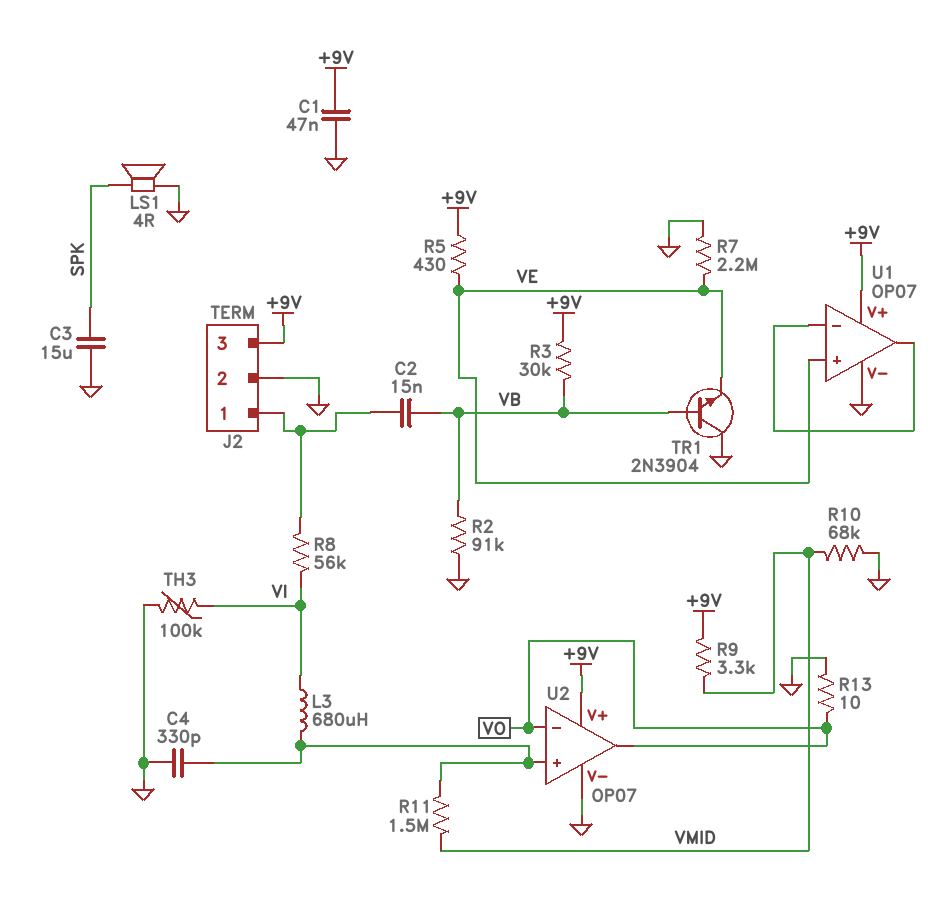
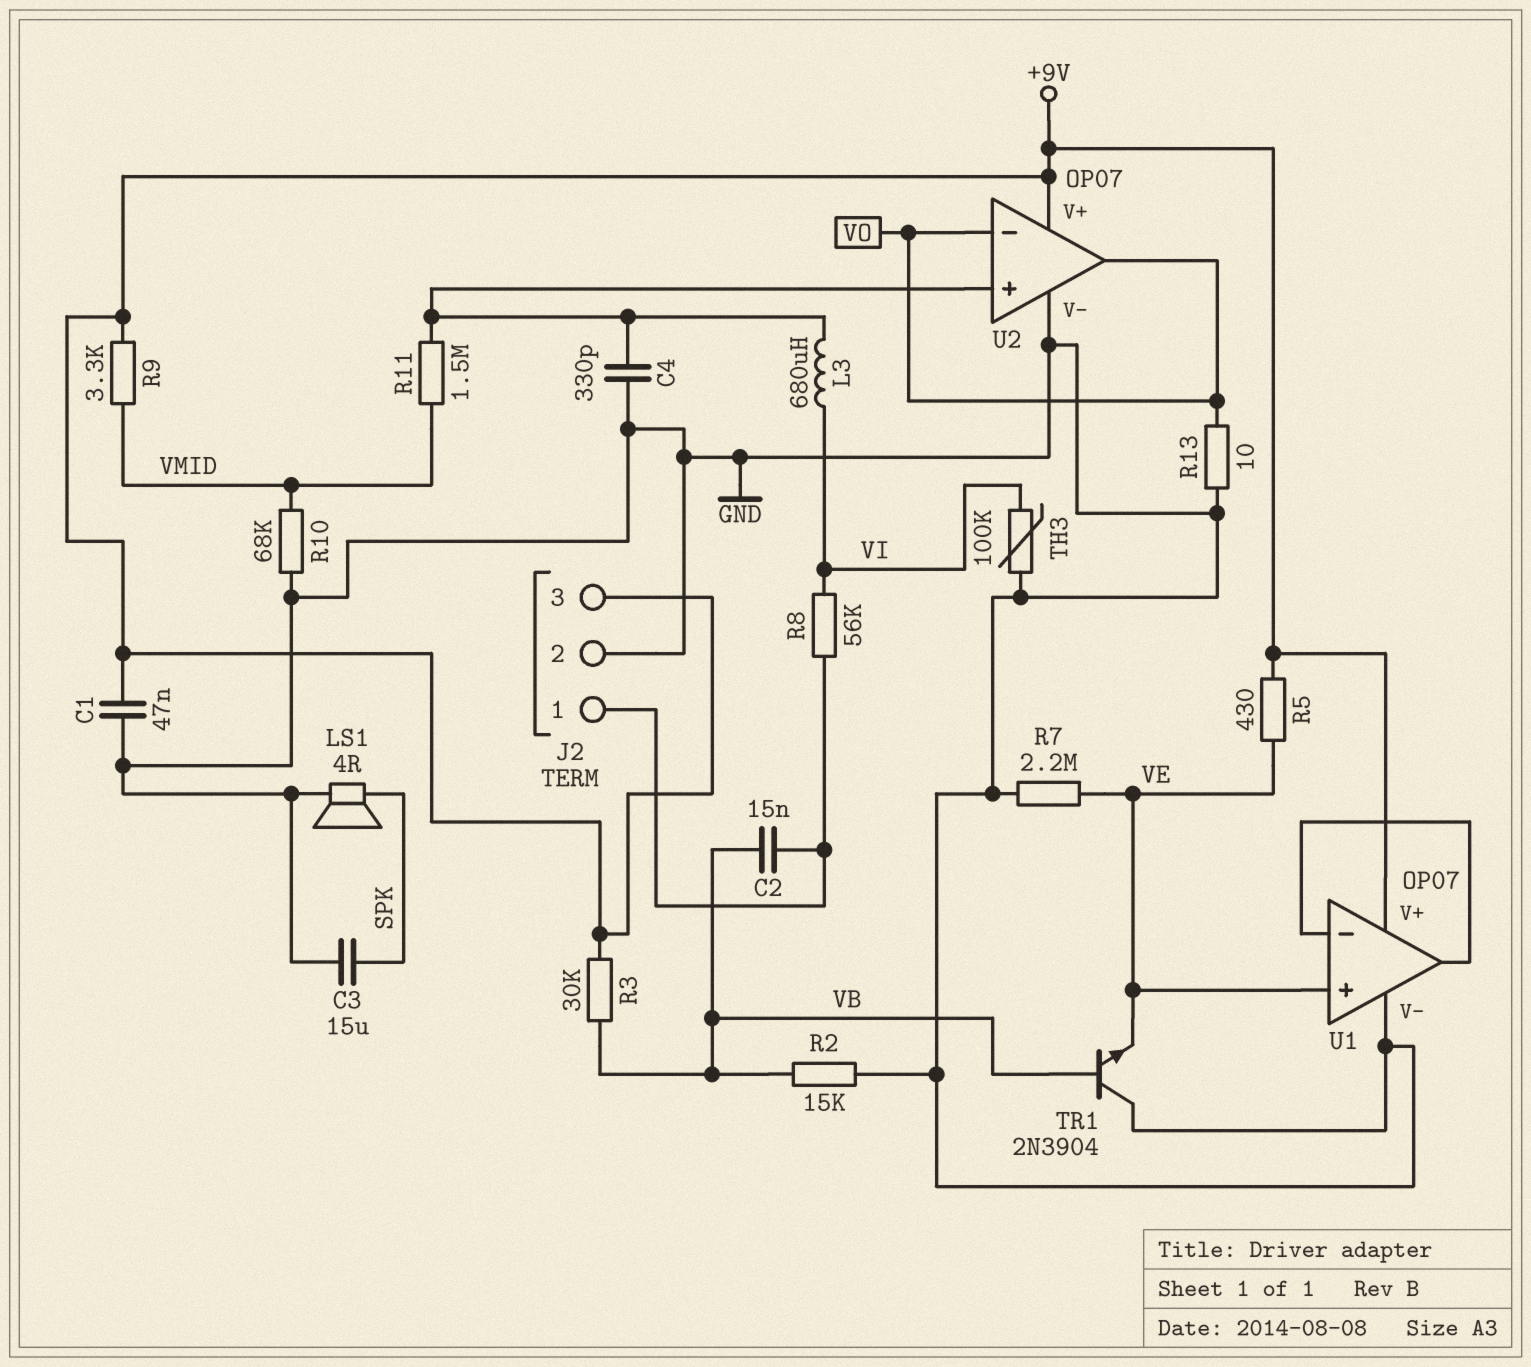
R2: 91k (GND, VB) -> 15k (GND, VB)

